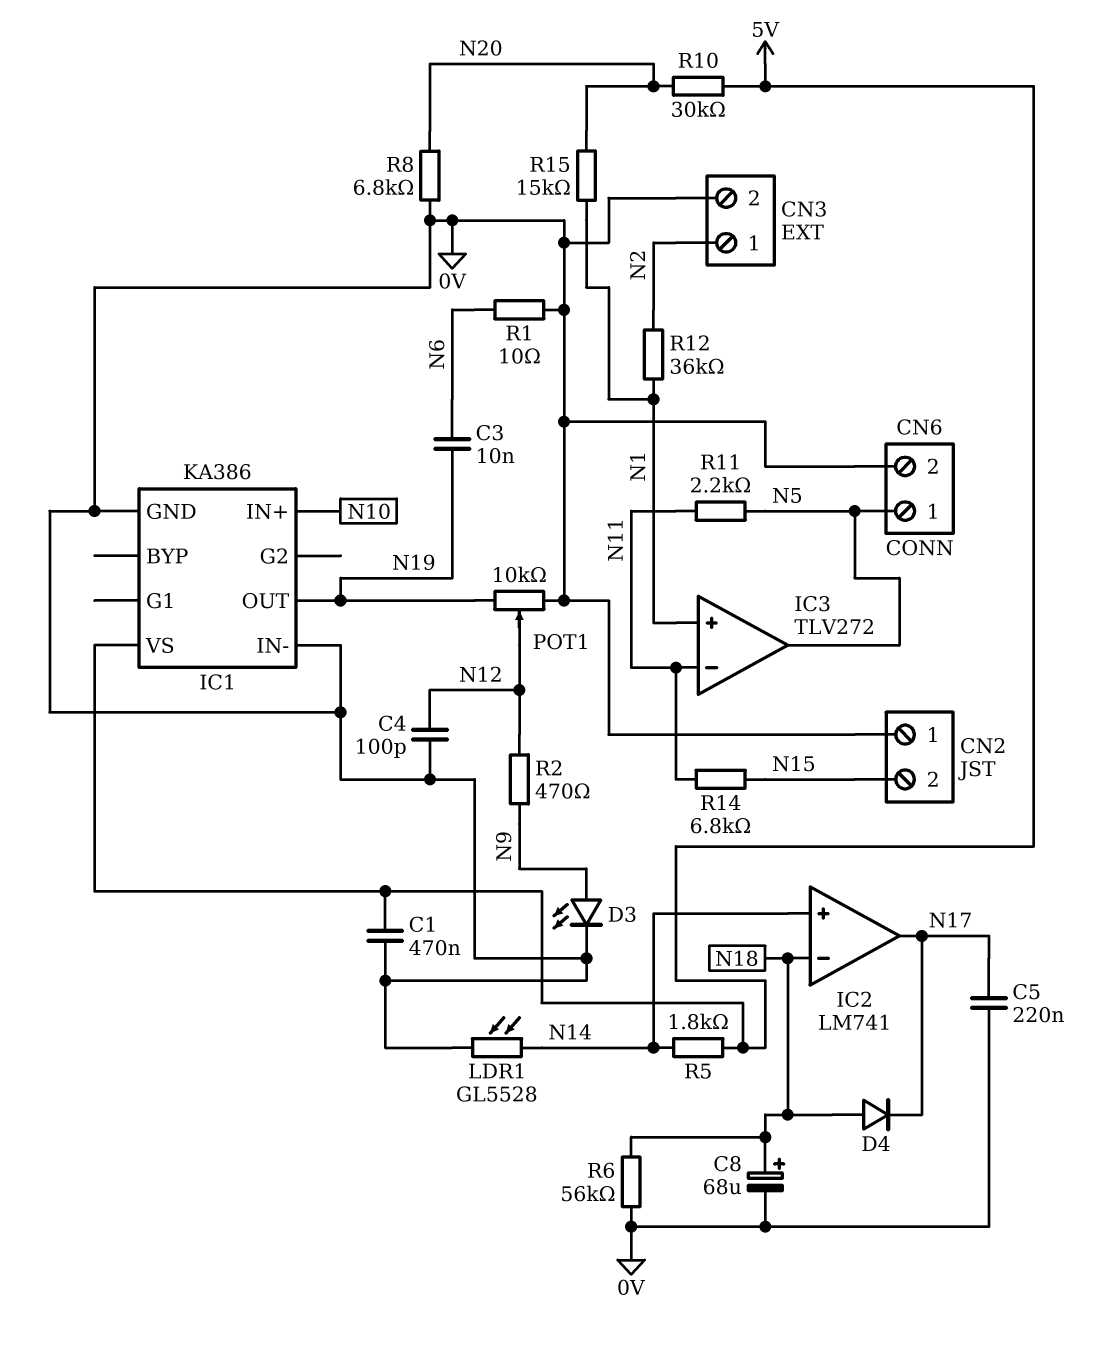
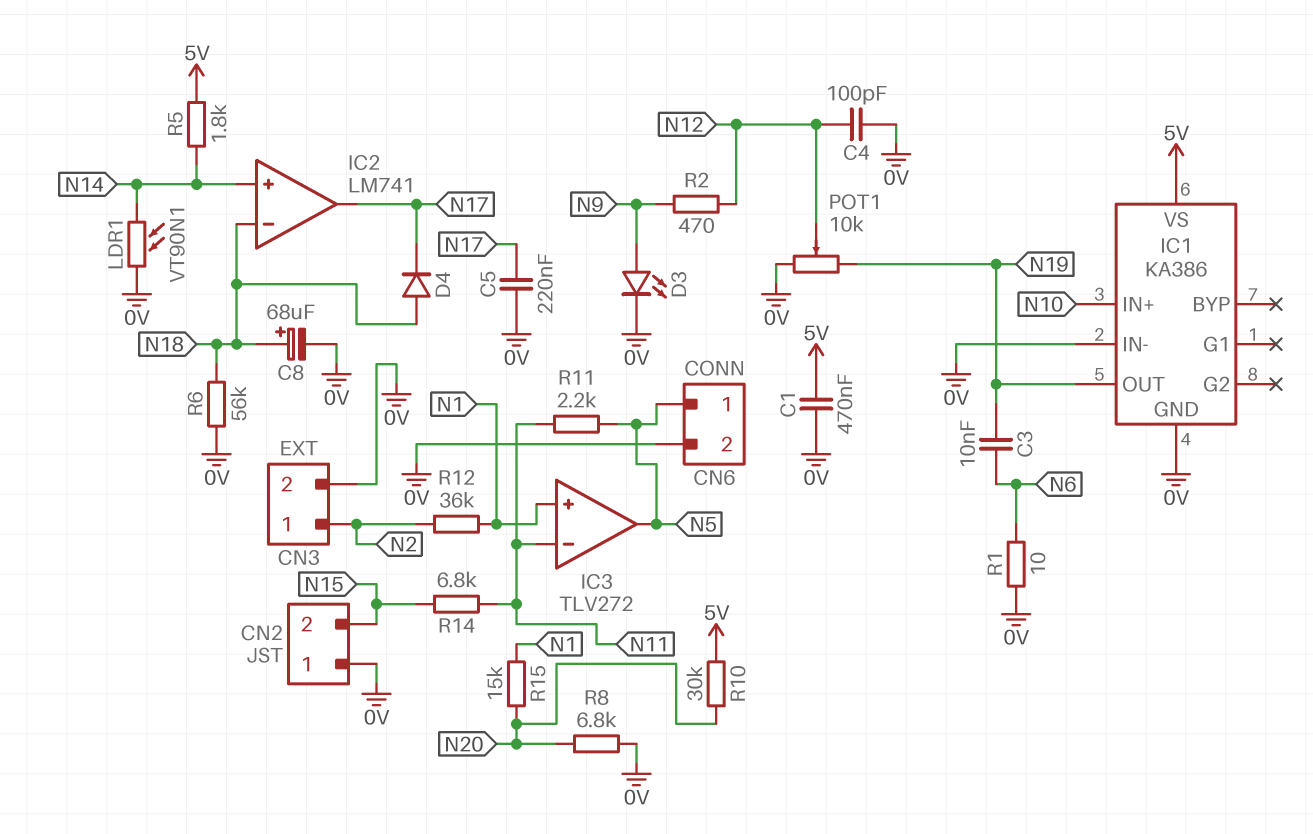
LDR1: GL5528 (0V, N14) -> VT90N1 (0V, N14)

